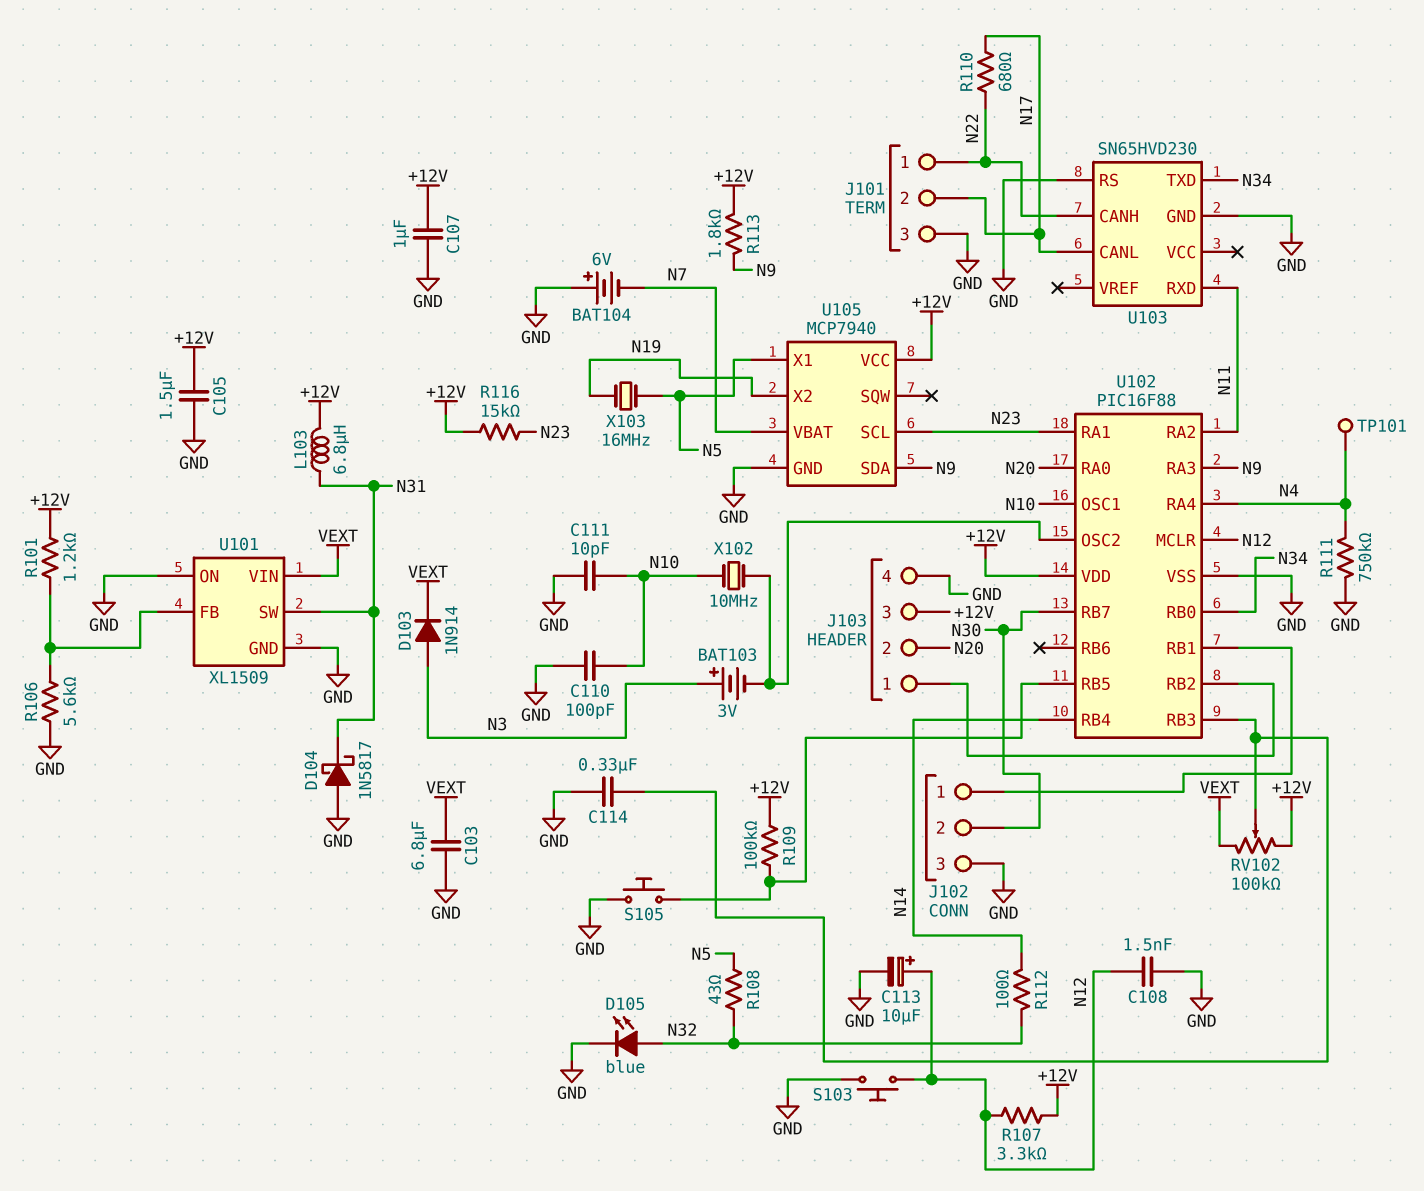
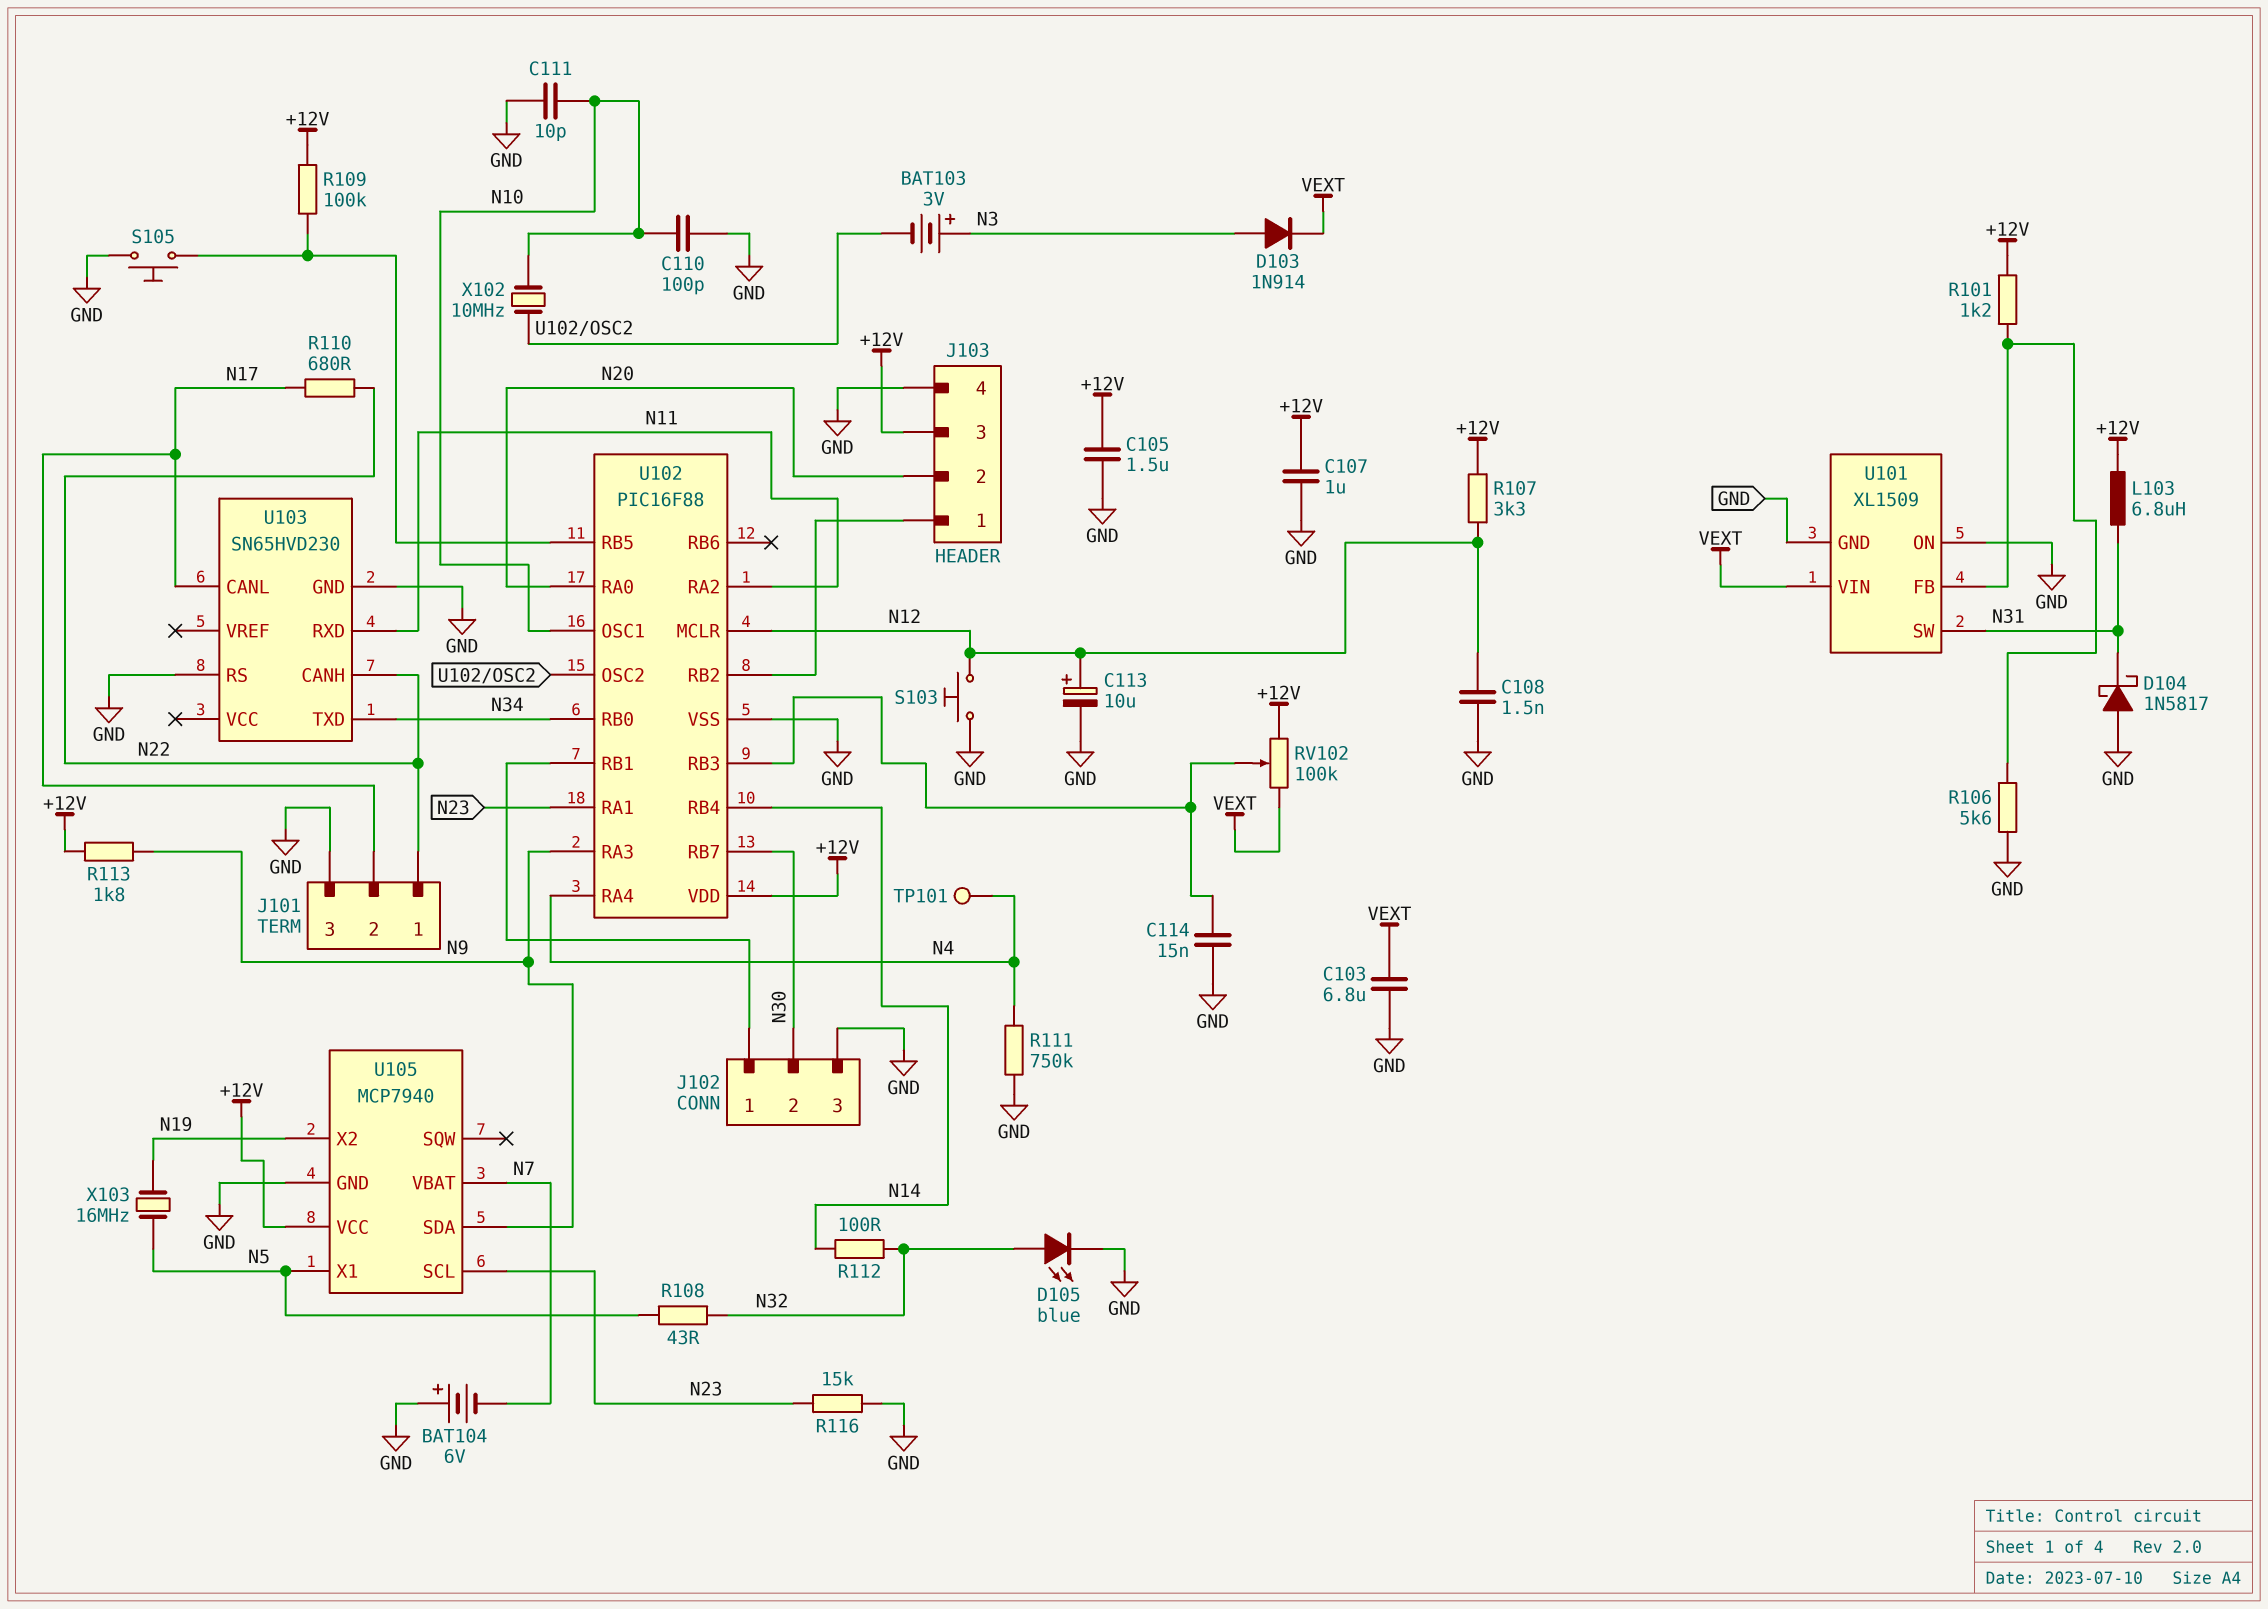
C114: 330nF (GND, U102/RB3) -> 15nF (GND, U102/RB3)
R116: 15k (+12V, N23) -> 15k (GND, N23)

